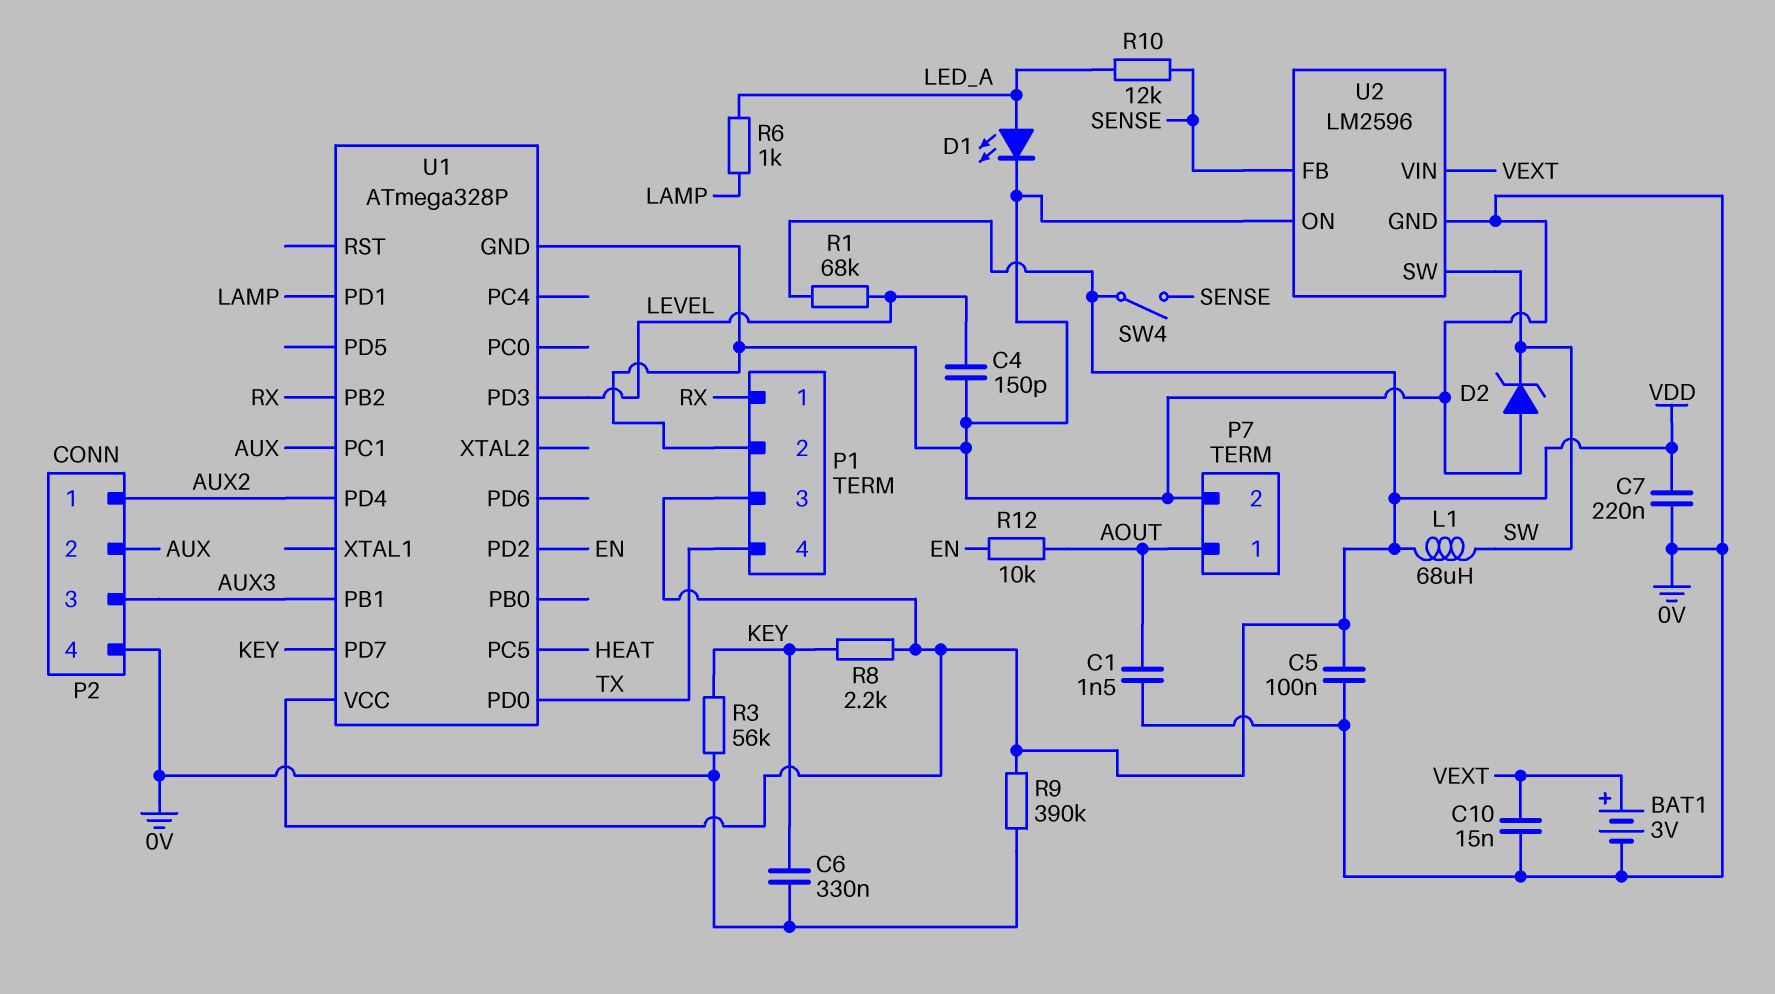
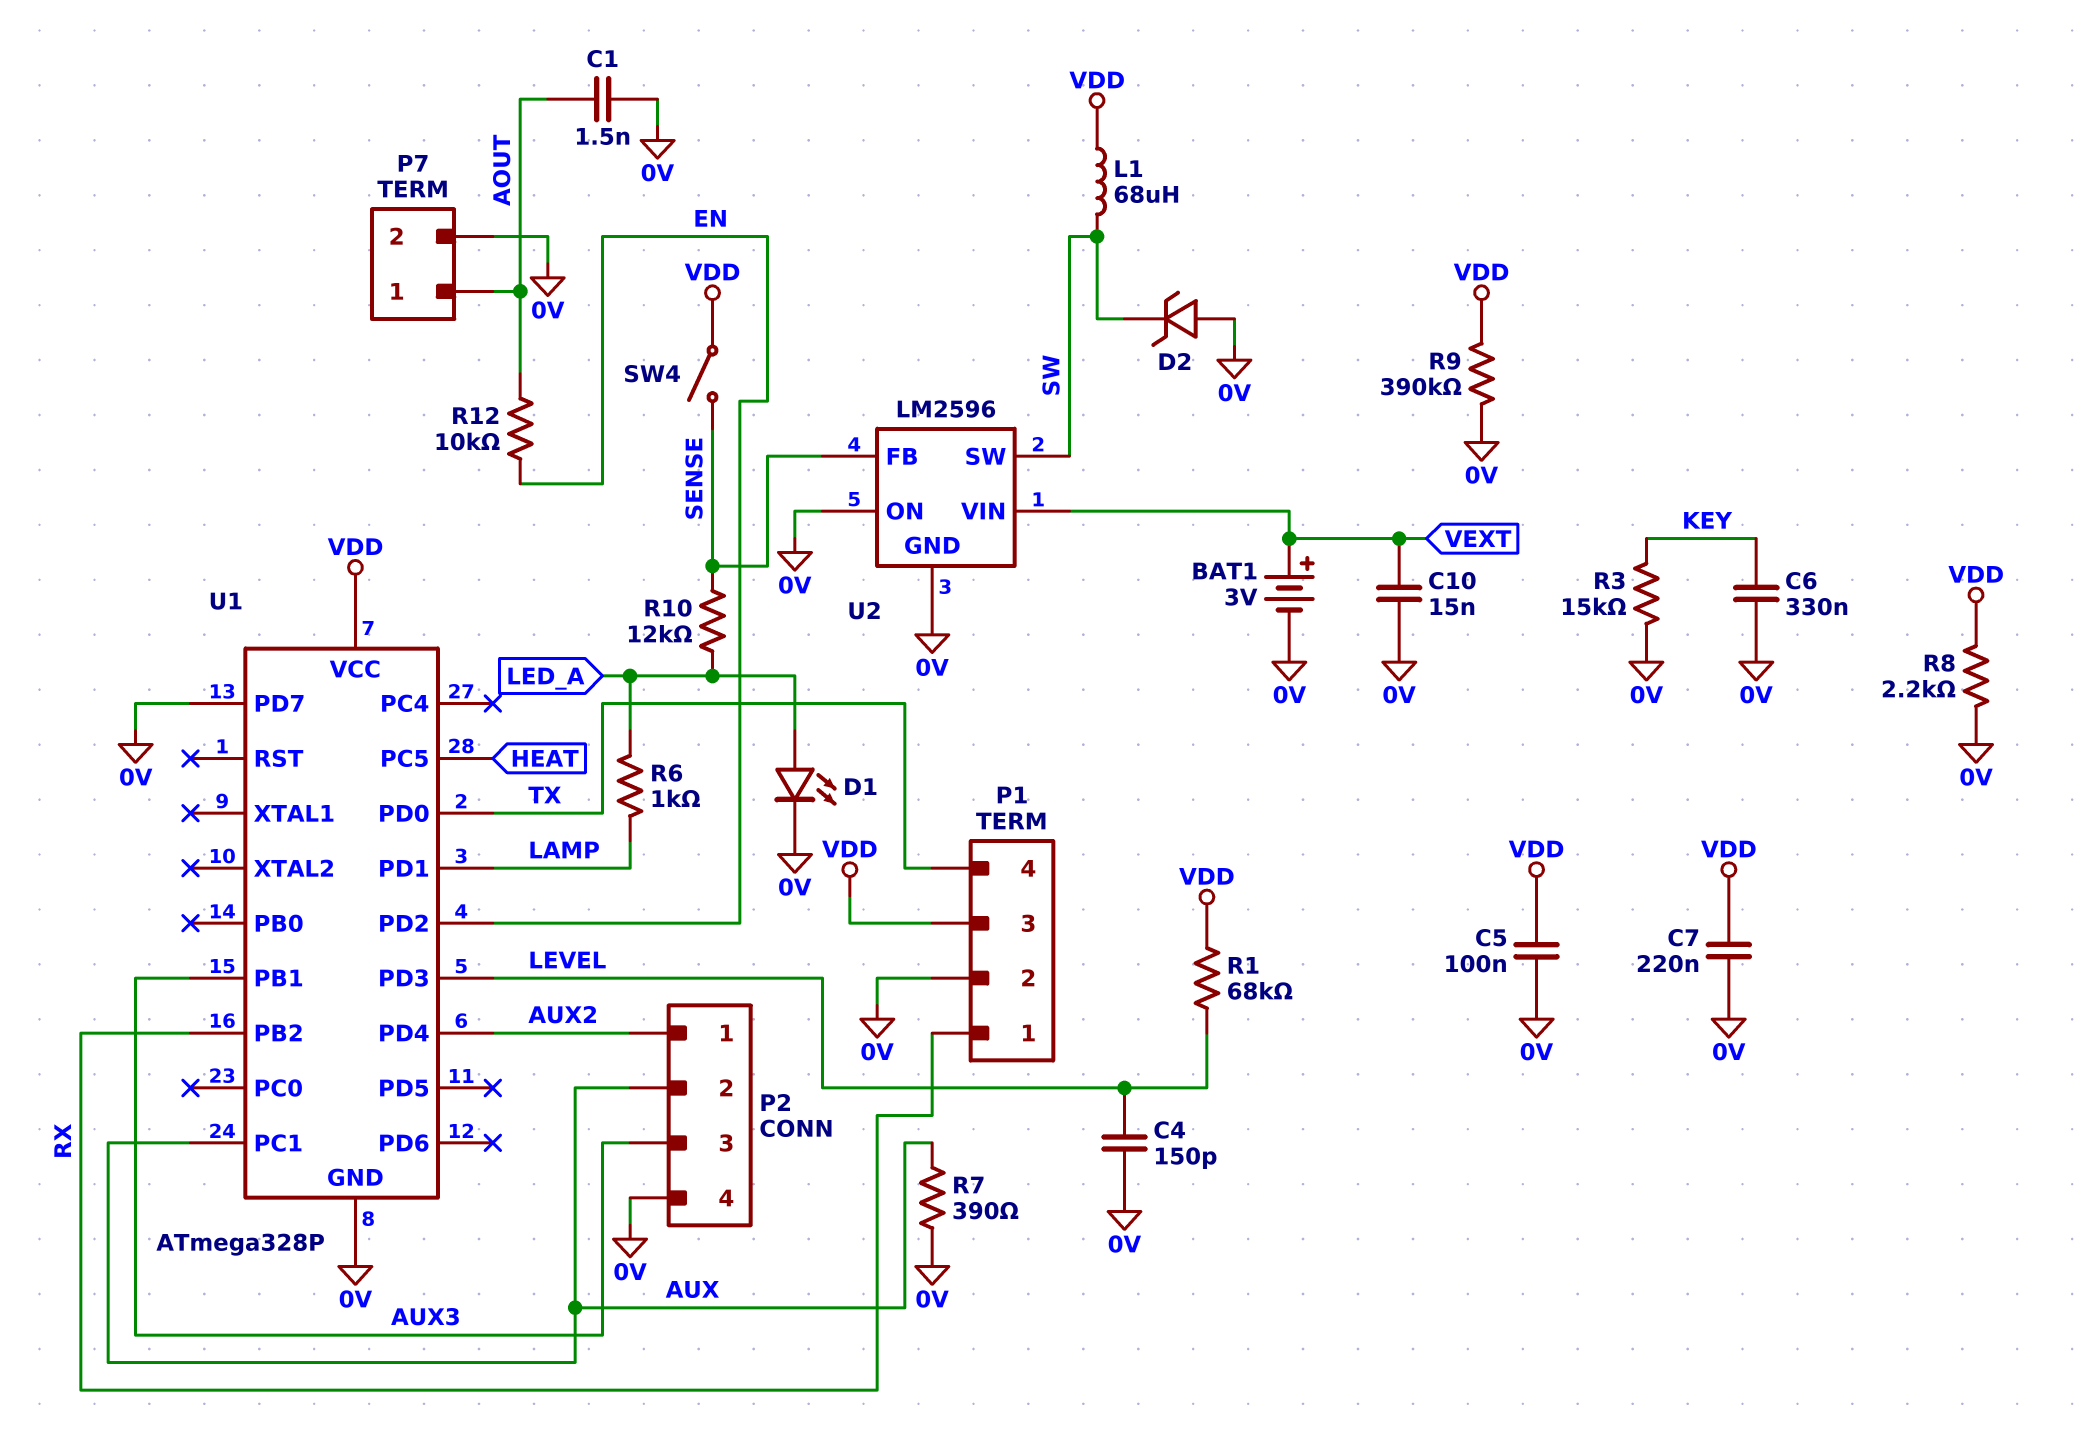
R3: 56k (0V, KEY) -> 15k (0V, KEY)
R7: none -> 390 (0V, AUX)
R8: 2.2k (KEY, VDD) -> 2.2k (0V, VDD)
U1 pin PD7: KEY -> 0V

